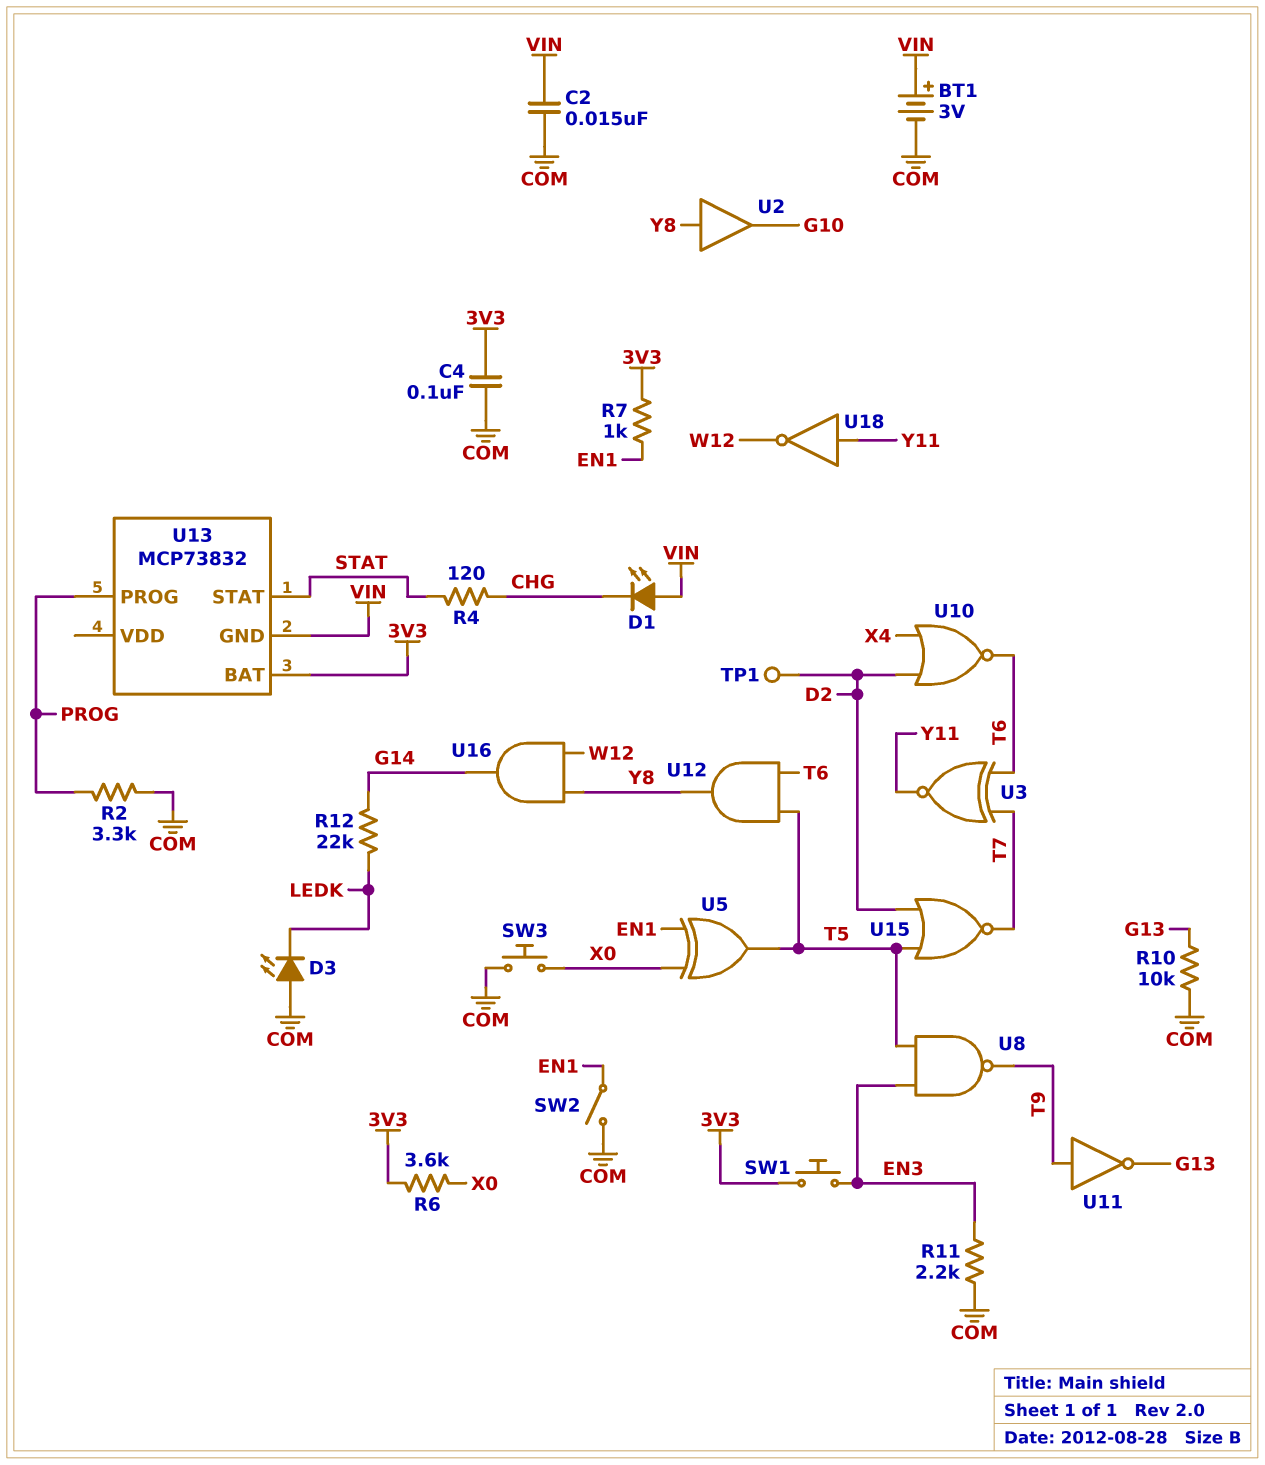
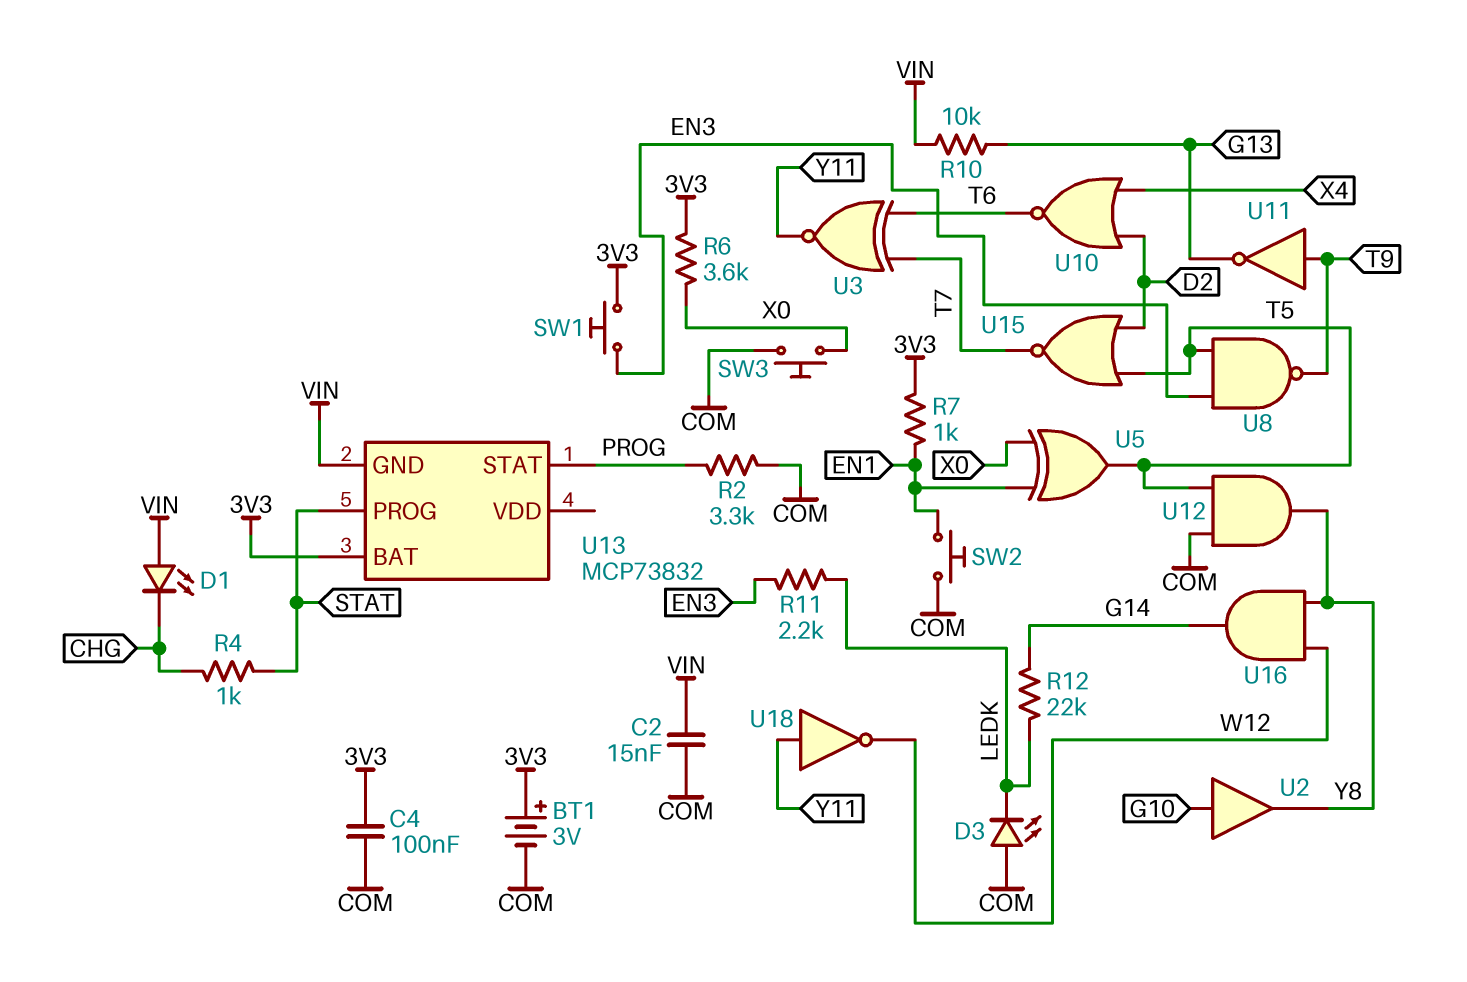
BT1: 3V (plus VIN, minus COM) -> 3V (plus 3V3, minus COM)
R4: 120 (CHG, STAT) -> 1k (CHG, STAT)
R10: 10k (COM, G13) -> 10k (G13, VIN)
R11: 2.2k (COM, EN3) -> 2.2k (EN3, LEDK)
SW2: switch (COM, EN1) -> button (COM, EN1)
TP1: test point (D2) -> none
U2: buffer (in Y8, out G10) -> buffer (in G10, out Y8)
U12: AND (in T5, in T6, out Y8) -> AND (in COM, in T5, out Y8)
U13 pin PROG: PROG -> STAT
U13 pin STAT: STAT -> PROG

